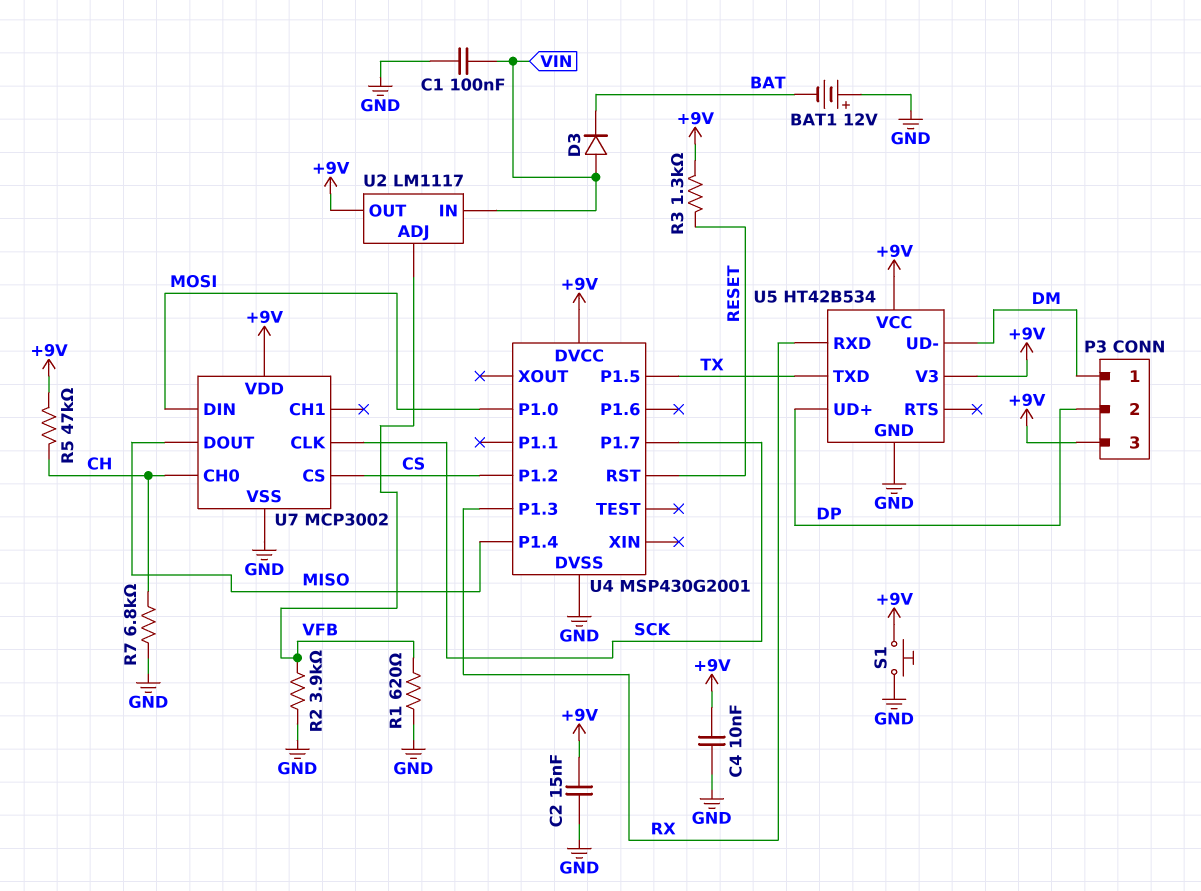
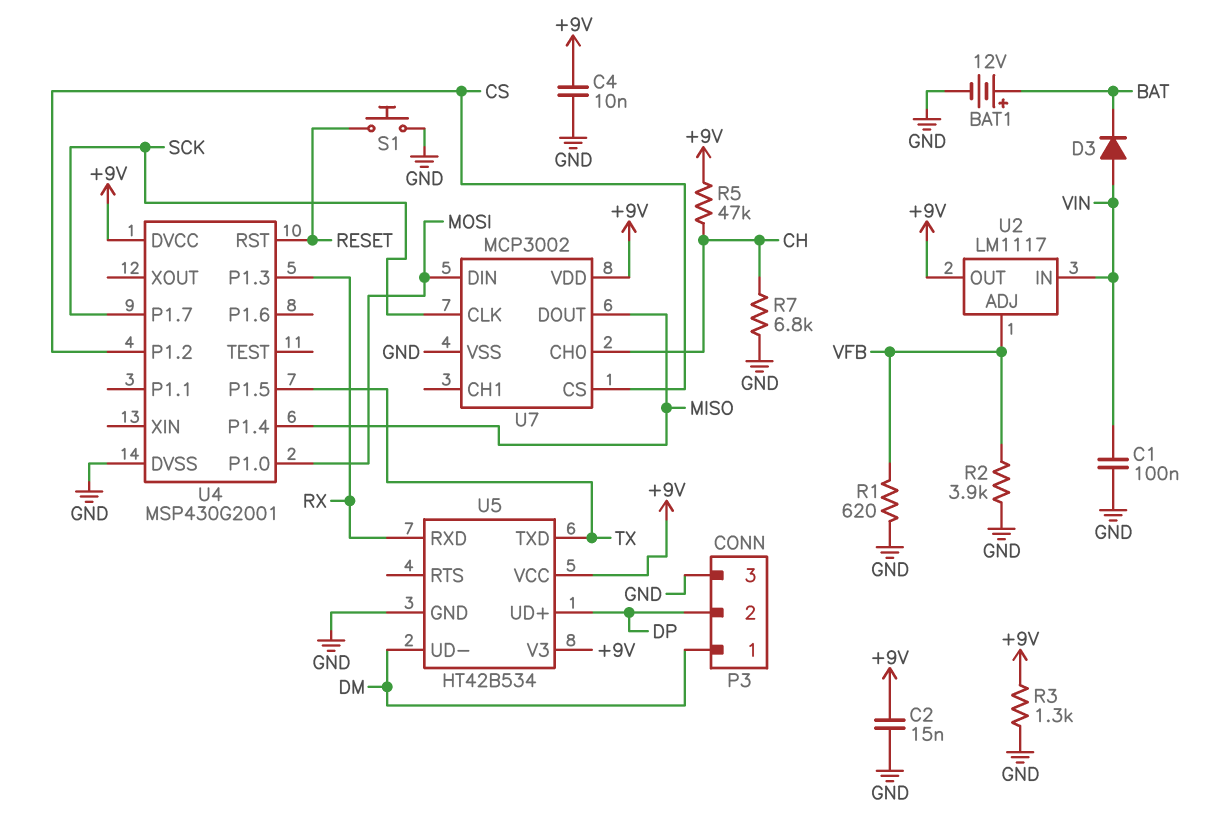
BAT1: 12V (plus GND, minus BAT) -> 12V (plus BAT, minus GND)
P3 pin 3: +9V -> GND
R3: 1.3k (+9V, RESET) -> 1.3k (+9V, GND)
S1: button (+9V, GND) -> button (GND, RESET)

